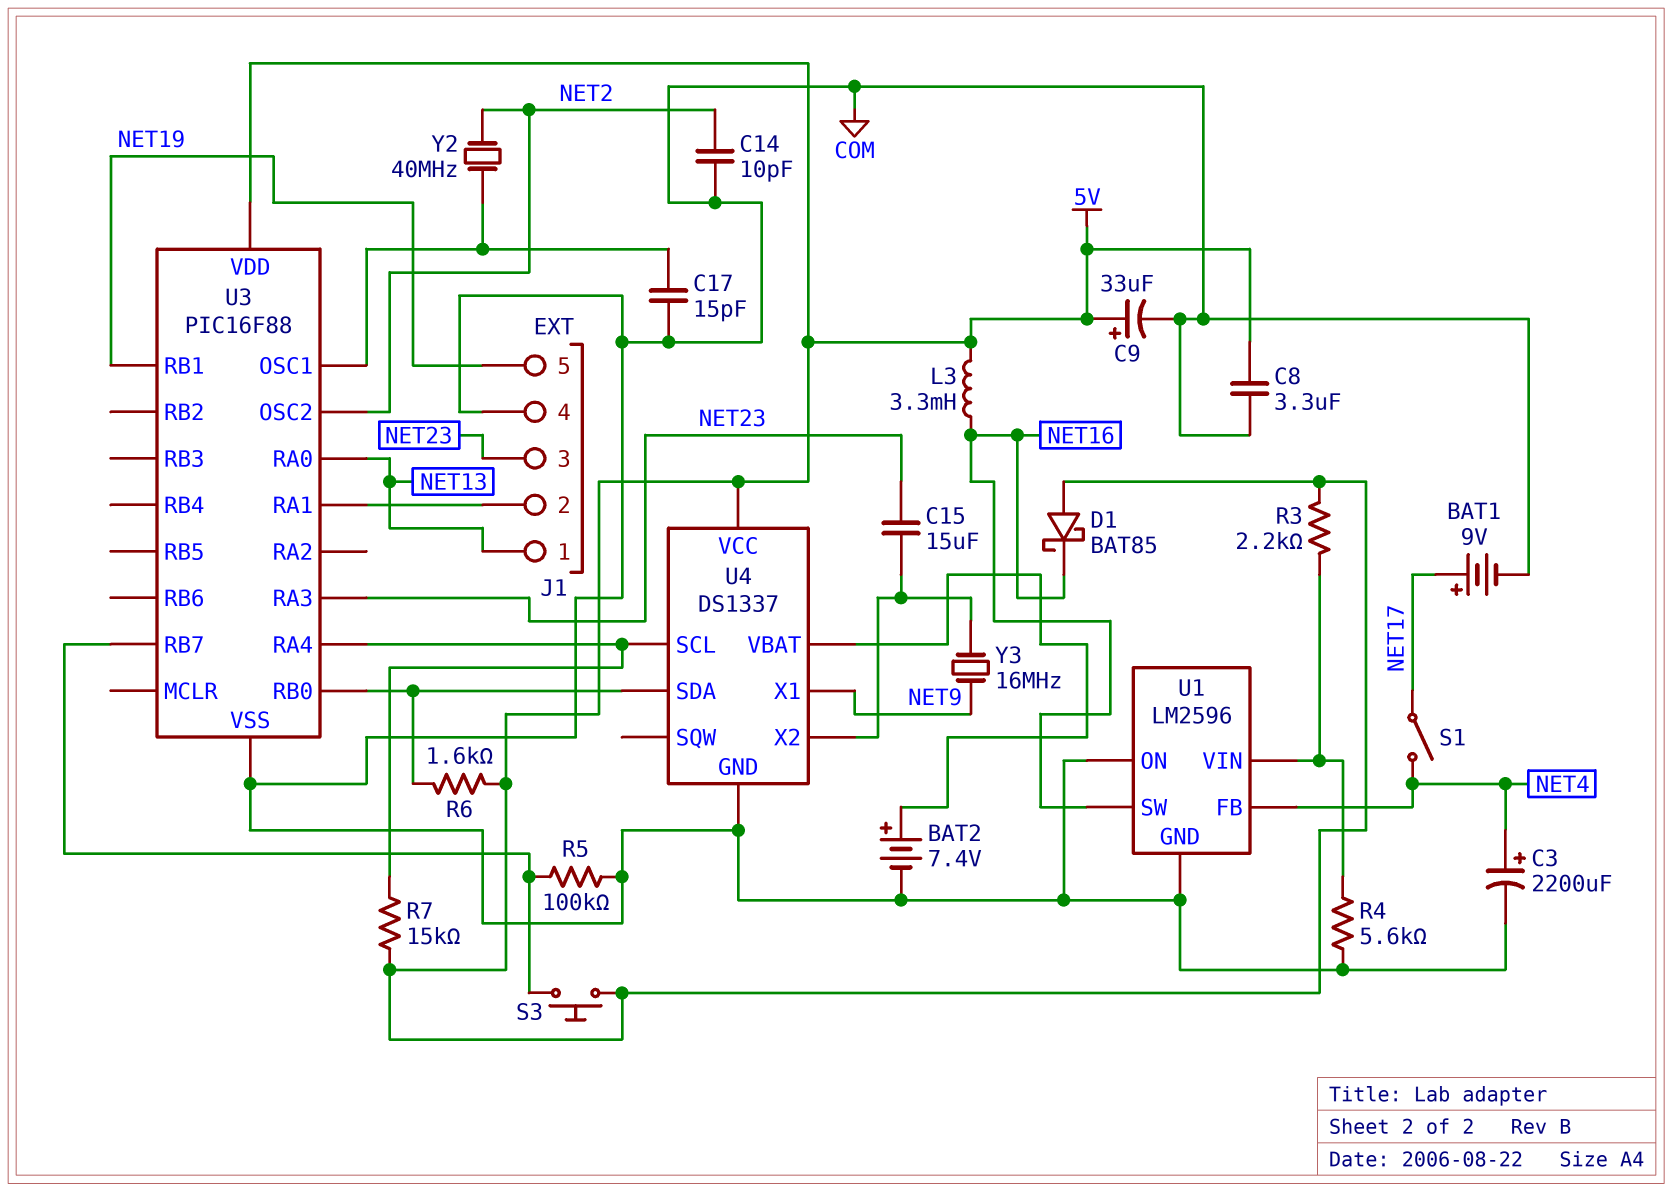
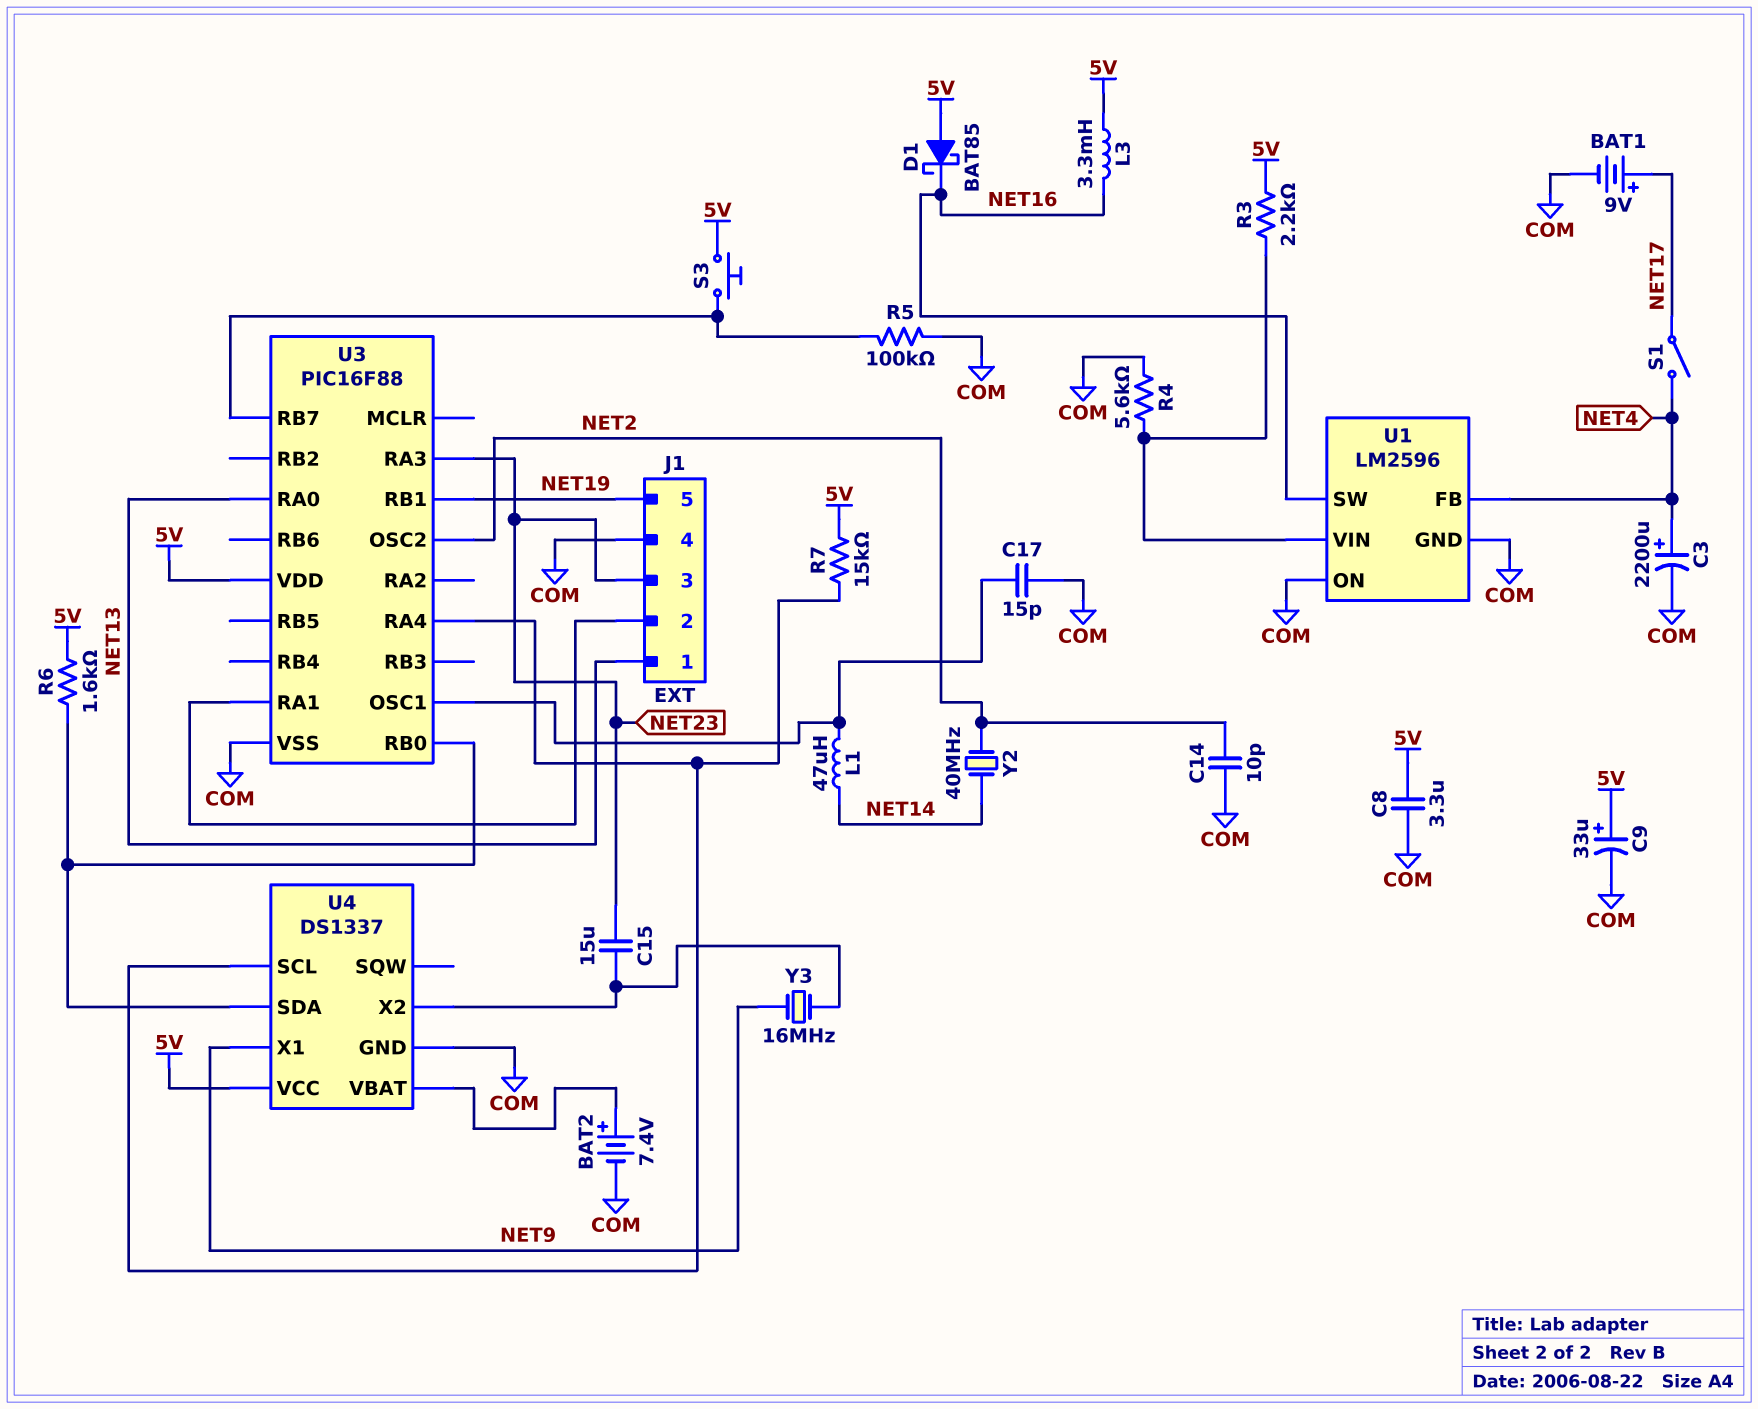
L1: none -> 47uH (NET14, U3/OSC1)
Y2: 40MHz (NET2, U3/OSC1) -> 40MHz (NET2, NET14)

